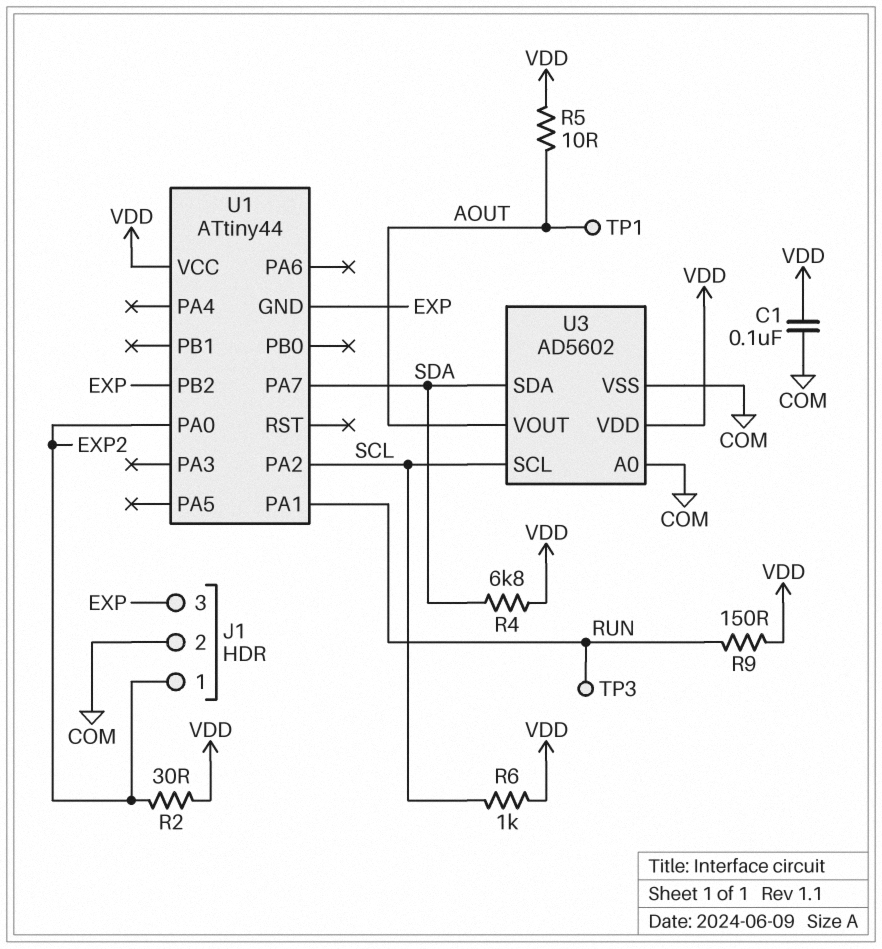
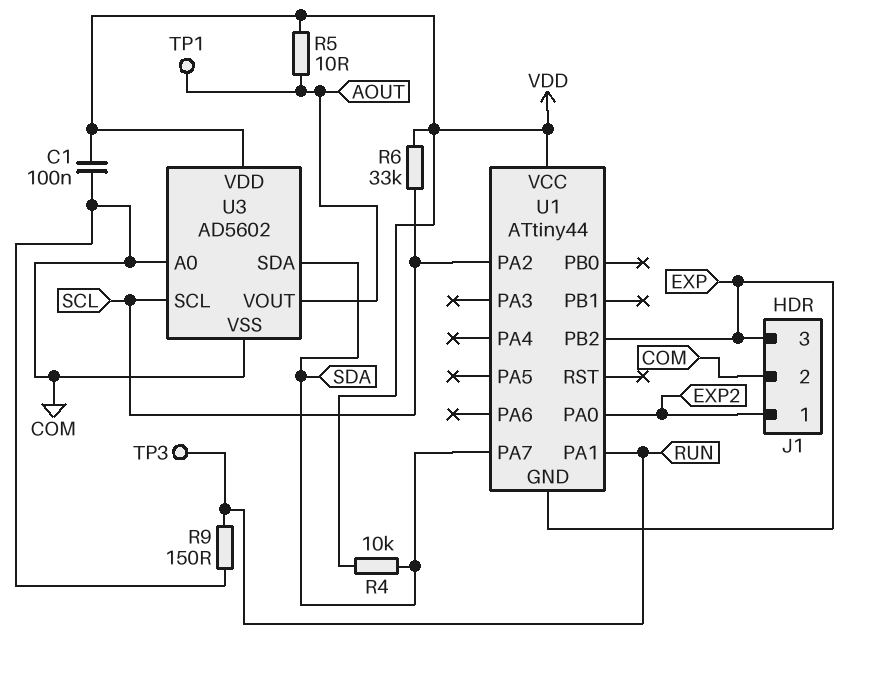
R2: 30 (EXP2, VDD) -> none
R4: 6.8k (SDA, VDD) -> 10k (SDA, VDD)
R6: 1k (SCL, VDD) -> 33k (SCL, VDD)
R9: 150 (RUN, VDD) -> 150 (COM, RUN)

